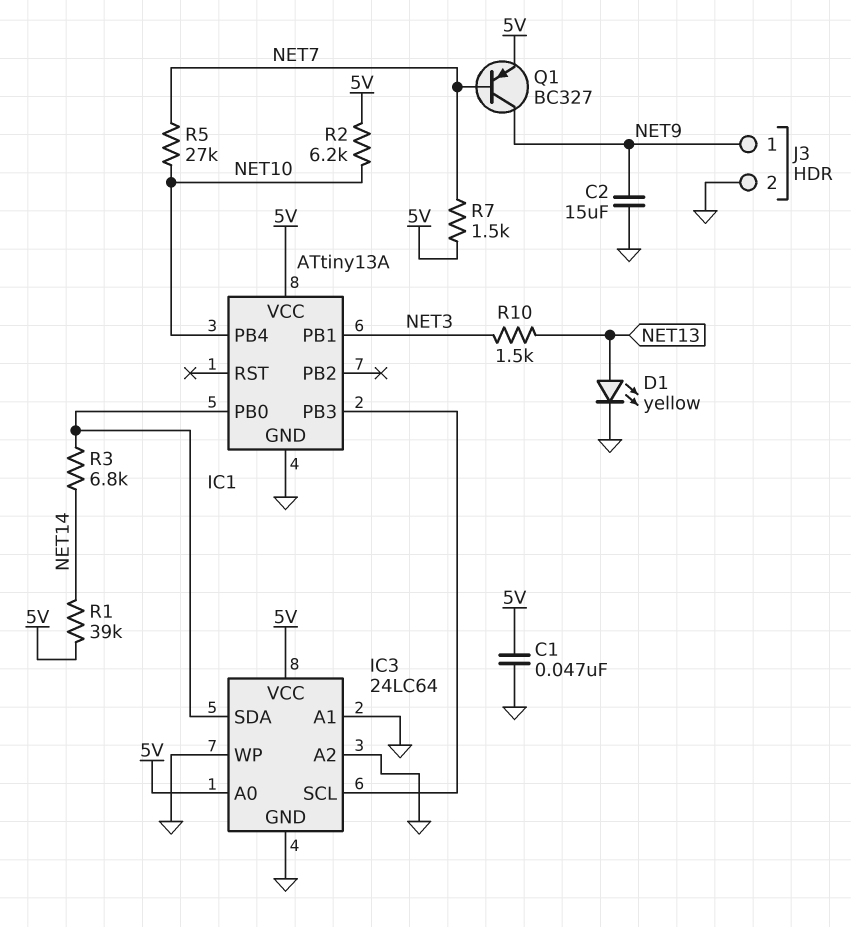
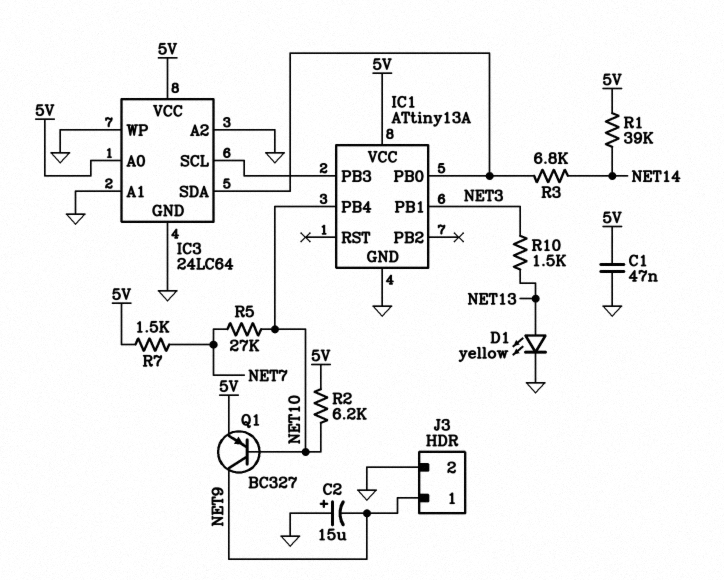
C2: 15uF (GND, NET9) -> 15uF (plus GND, minus NET9)
Q1: PNP BC327 (B NET7, C NET9, E 5V) -> PNP BC327 (B NET10, C NET9, E 5V)

